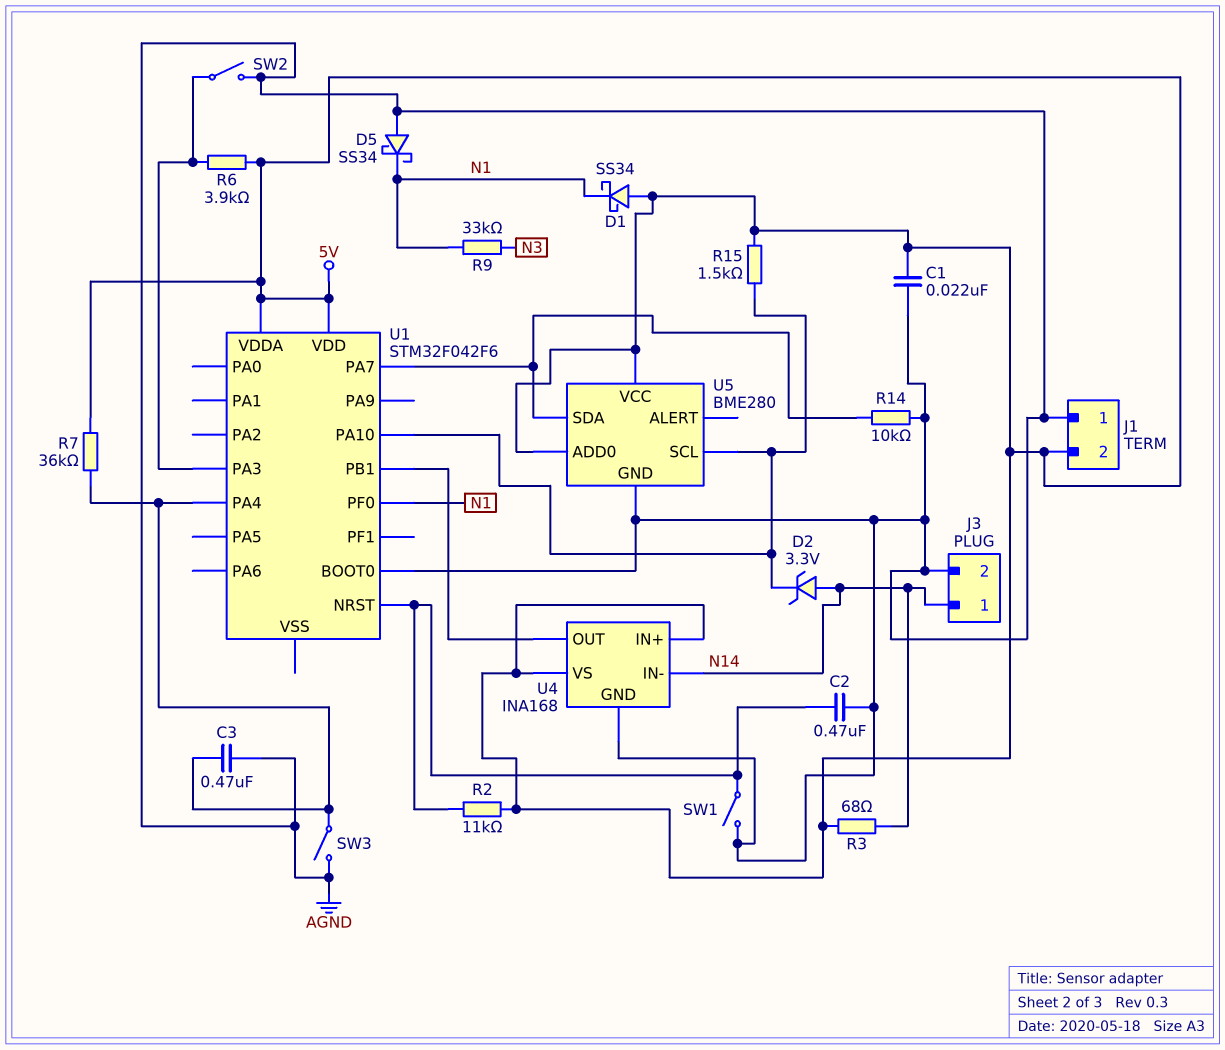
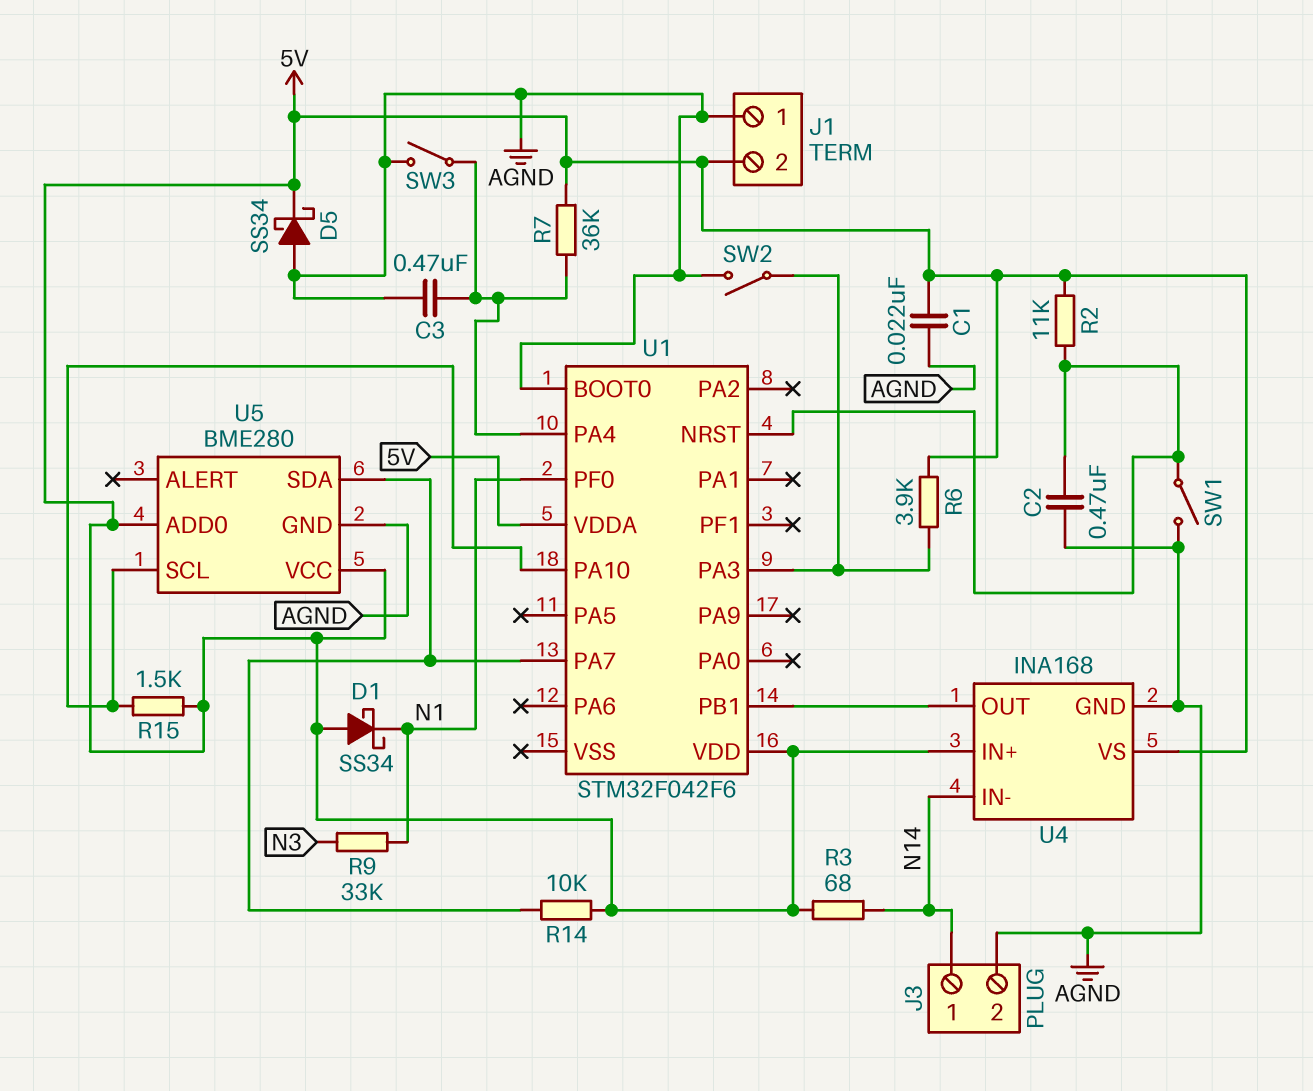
D2: zener 3.3V (A N14, K U1/PA10) -> none
D5: schottky SS34 (A AGND, K N1) -> schottky SS34 (A AGND, K 5V)
R14: 10k (AGND, U1/PA7) -> 10k (5V, U1/PA7)

